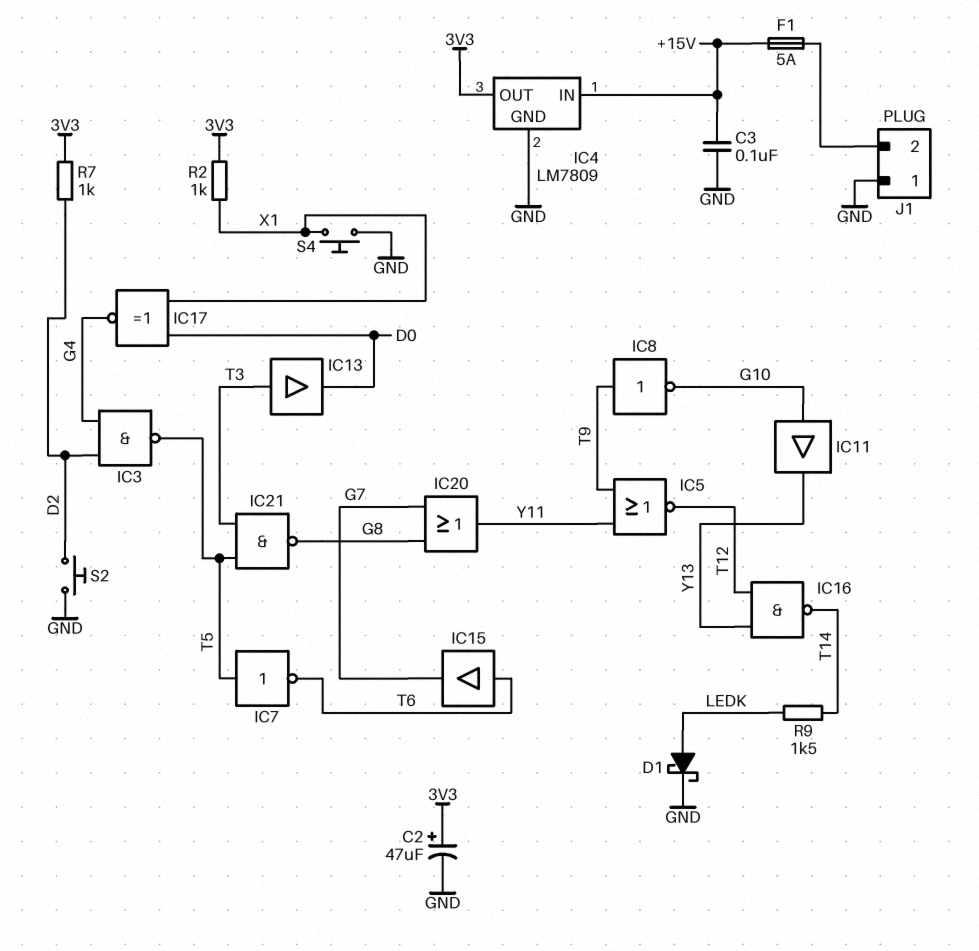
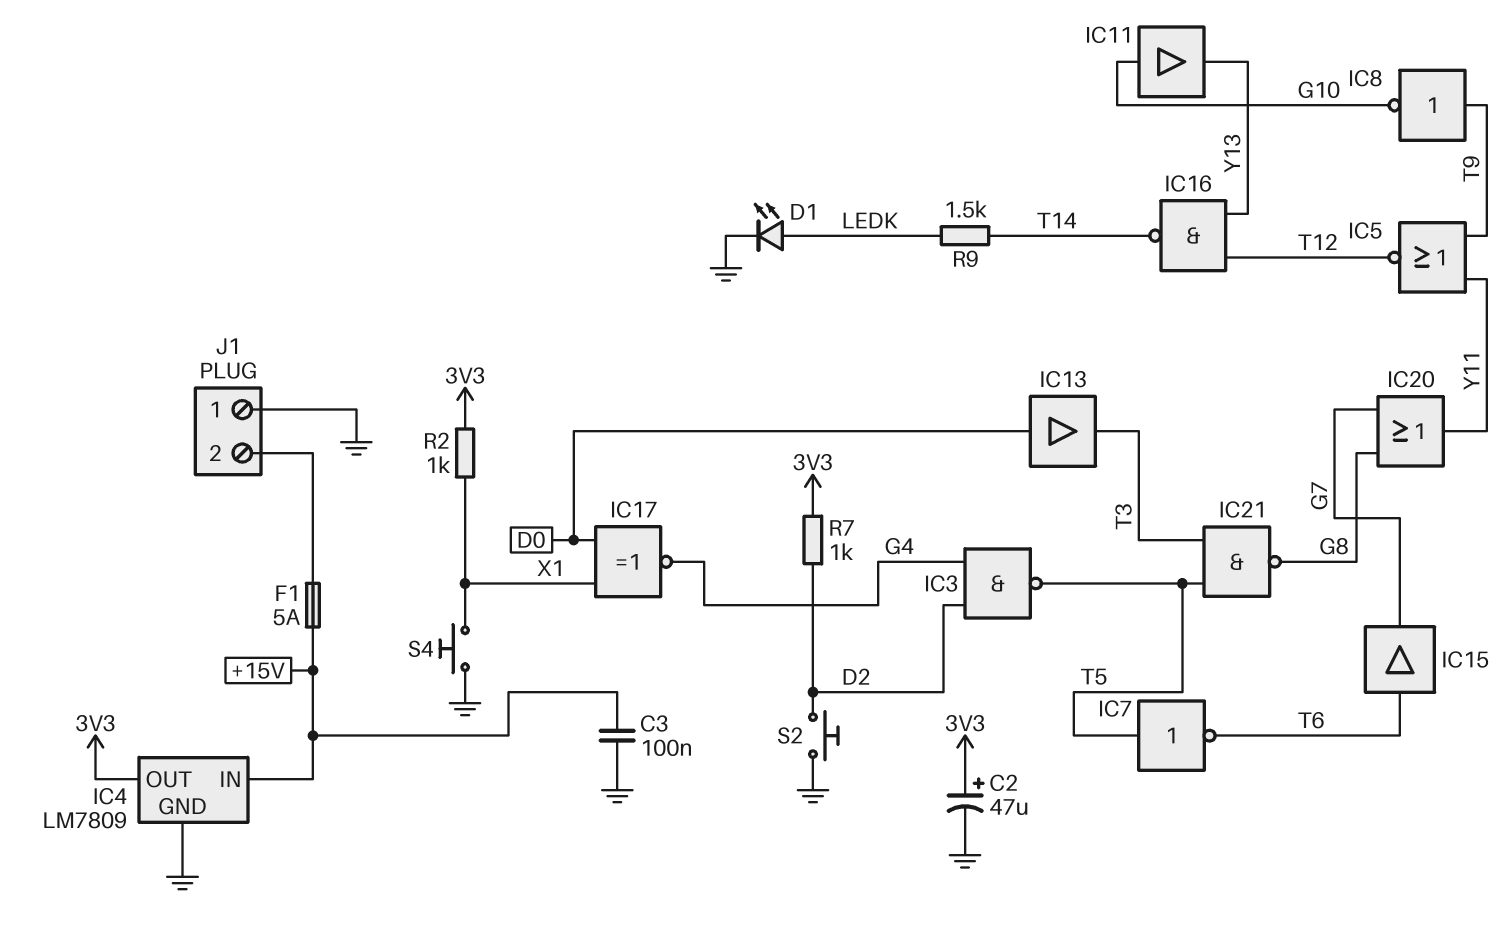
D1: schottky (A LEDK, K GND) -> LED (A LEDK, K GND)
IC13: buffer (in T3, out D0) -> buffer (in D0, out T3)

